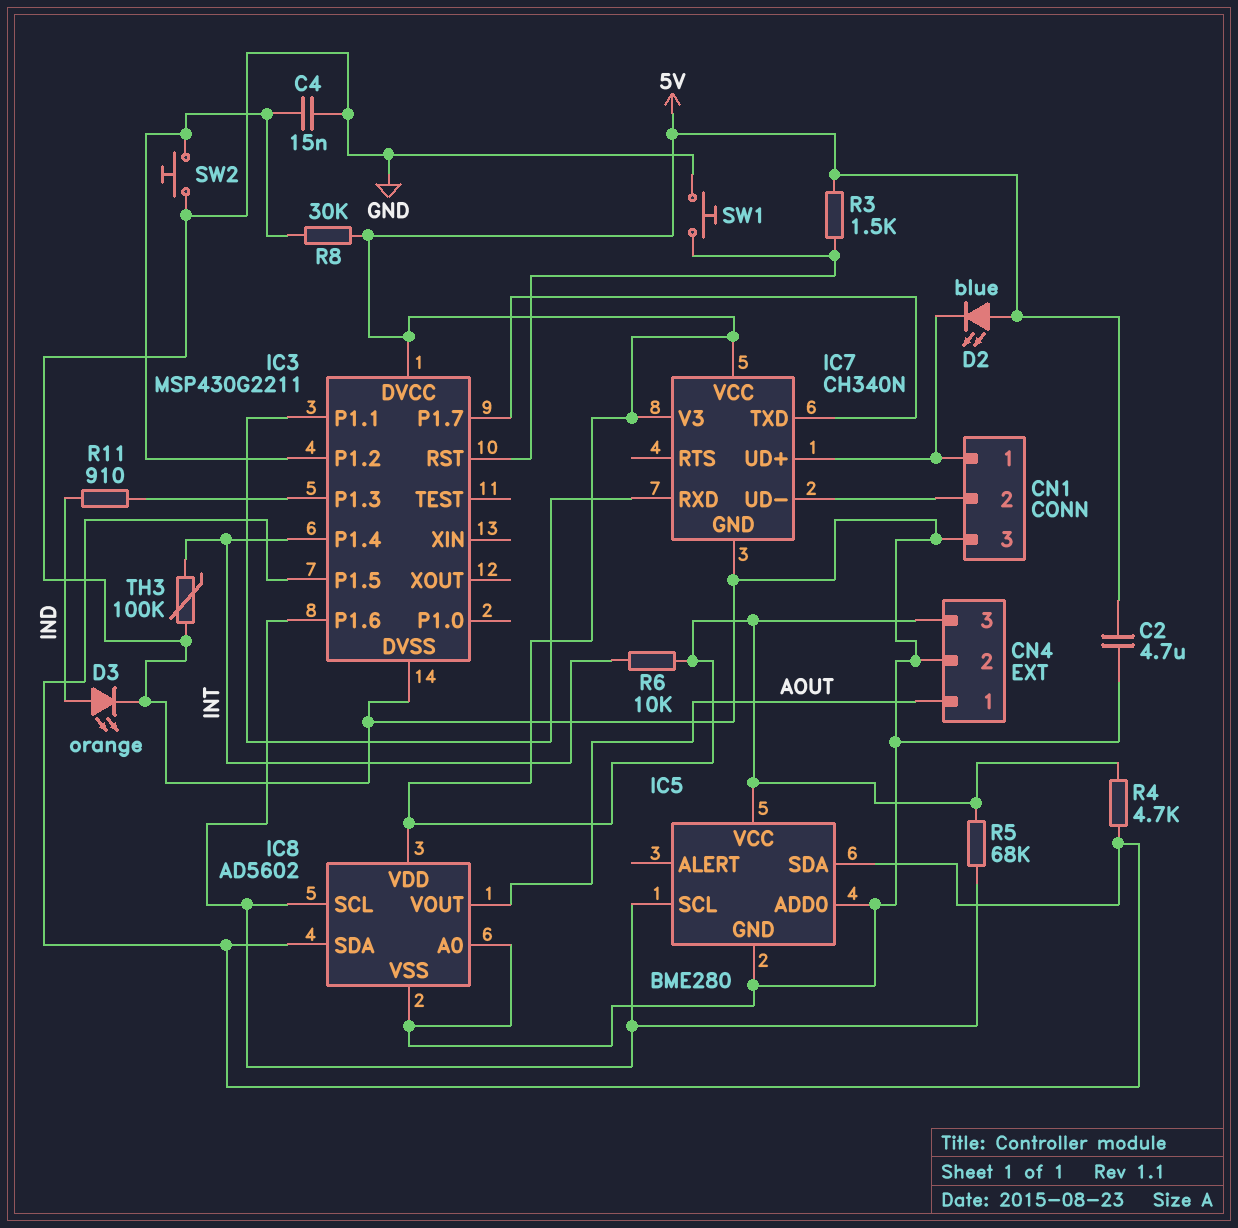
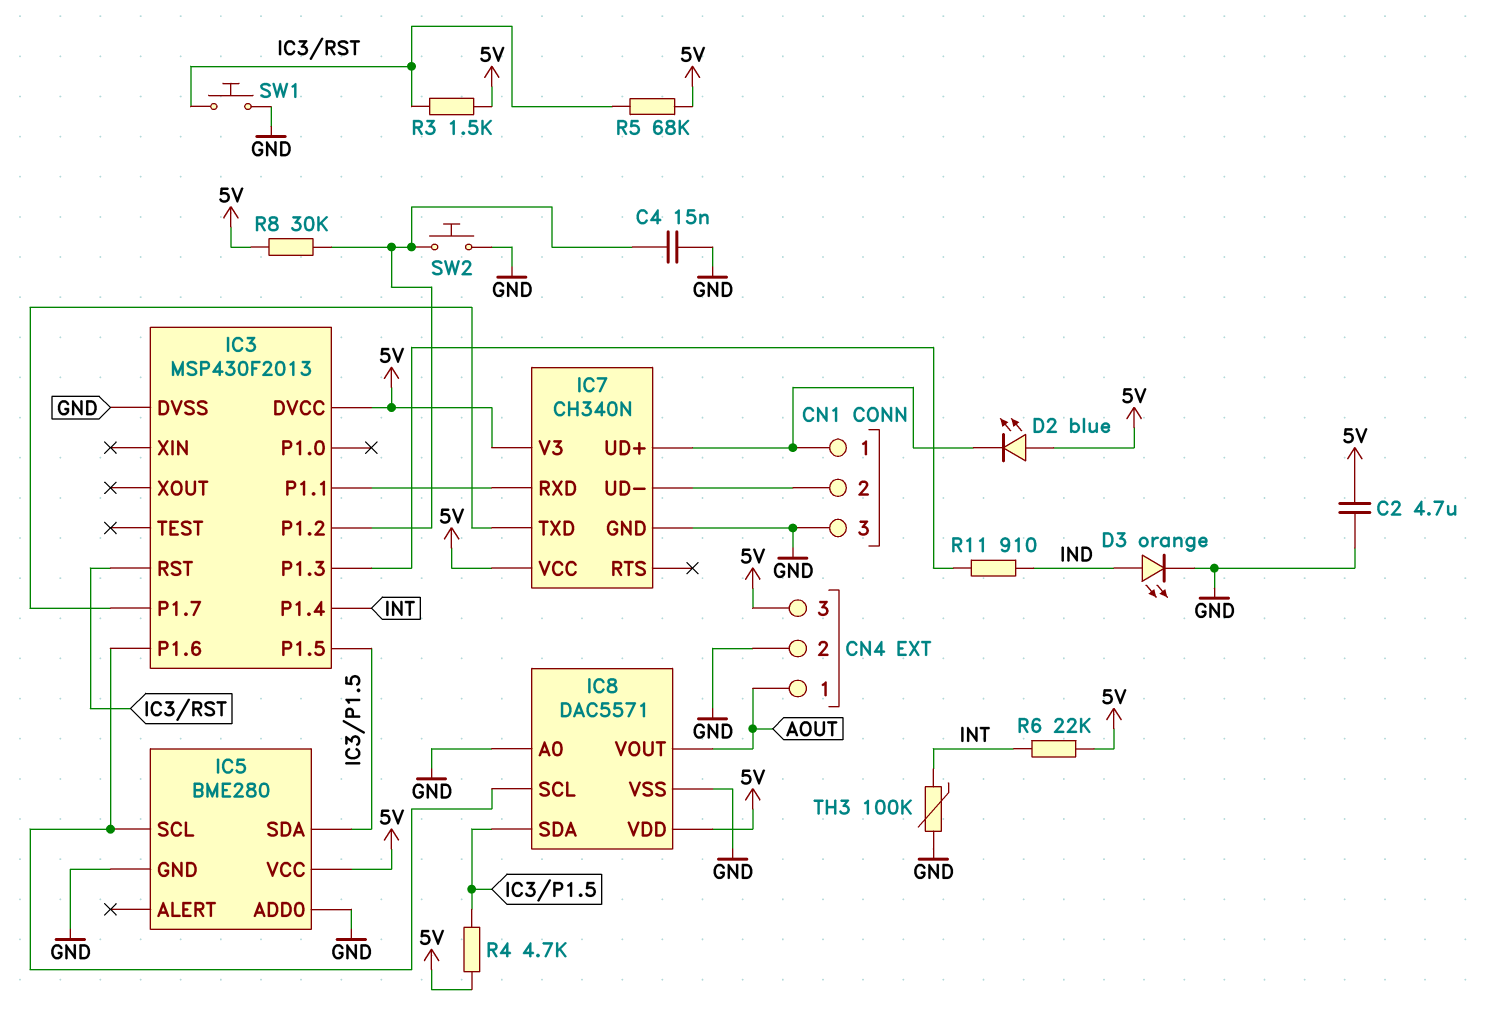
IC3: MSP430G2211 -> MSP430F2013
IC8: AD5602 -> DAC5571
R5: 68k (5V, IC3/P1.6) -> 68k (5V, IC3/RST)
R6: 10k (5V, INT) -> 22k (5V, INT)

